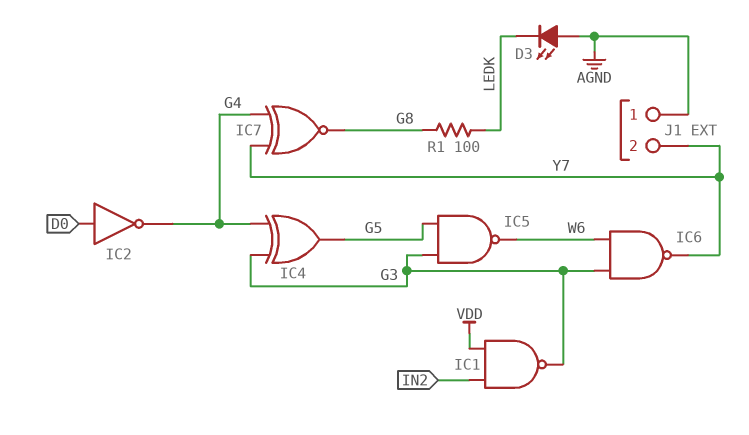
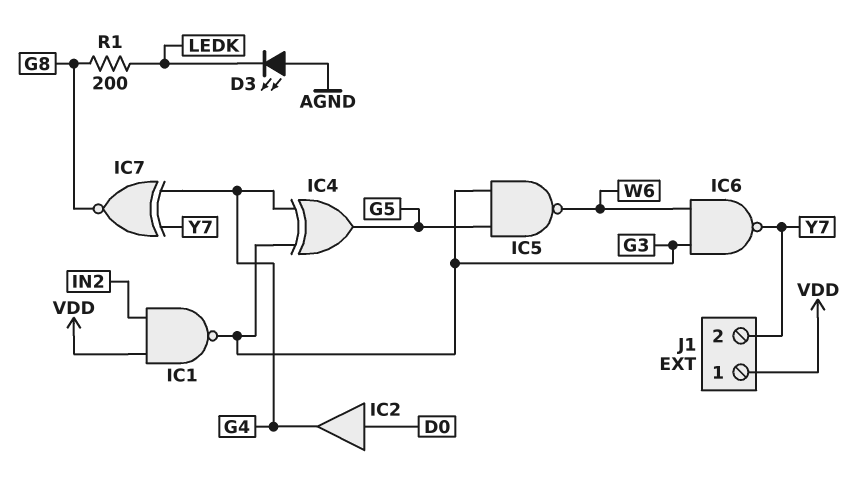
IC2: NOT (in D0, out G4) -> buffer (in D0, out G4)
J1 pin 1: AGND -> VDD
R1: 100 (G8, LEDK) -> 200 (G8, LEDK)

